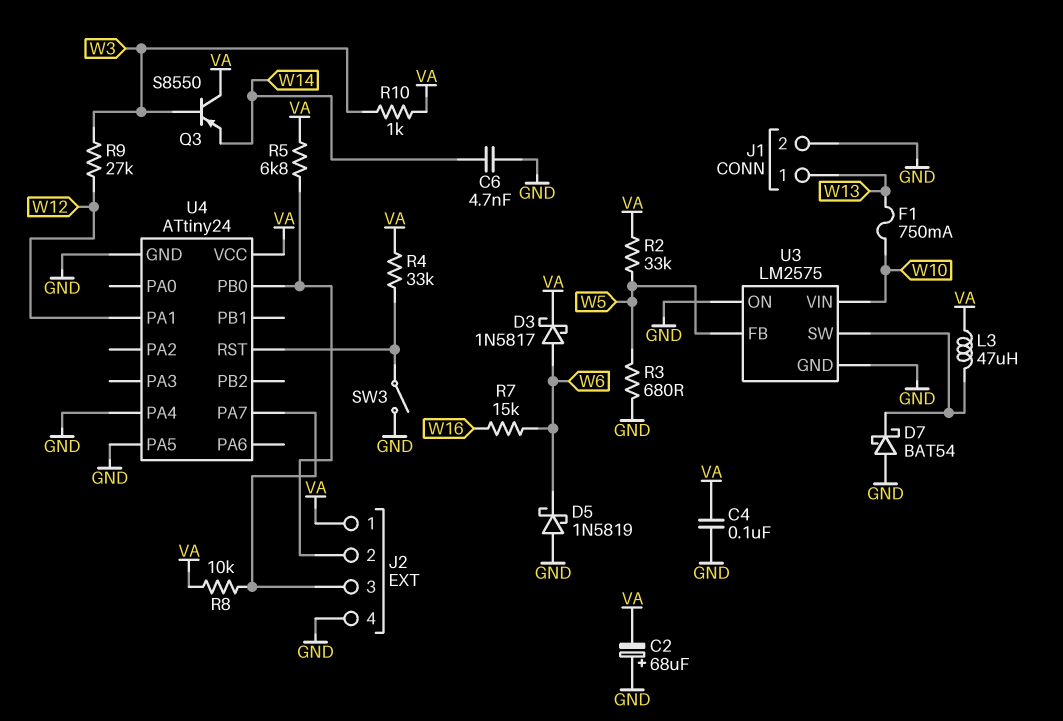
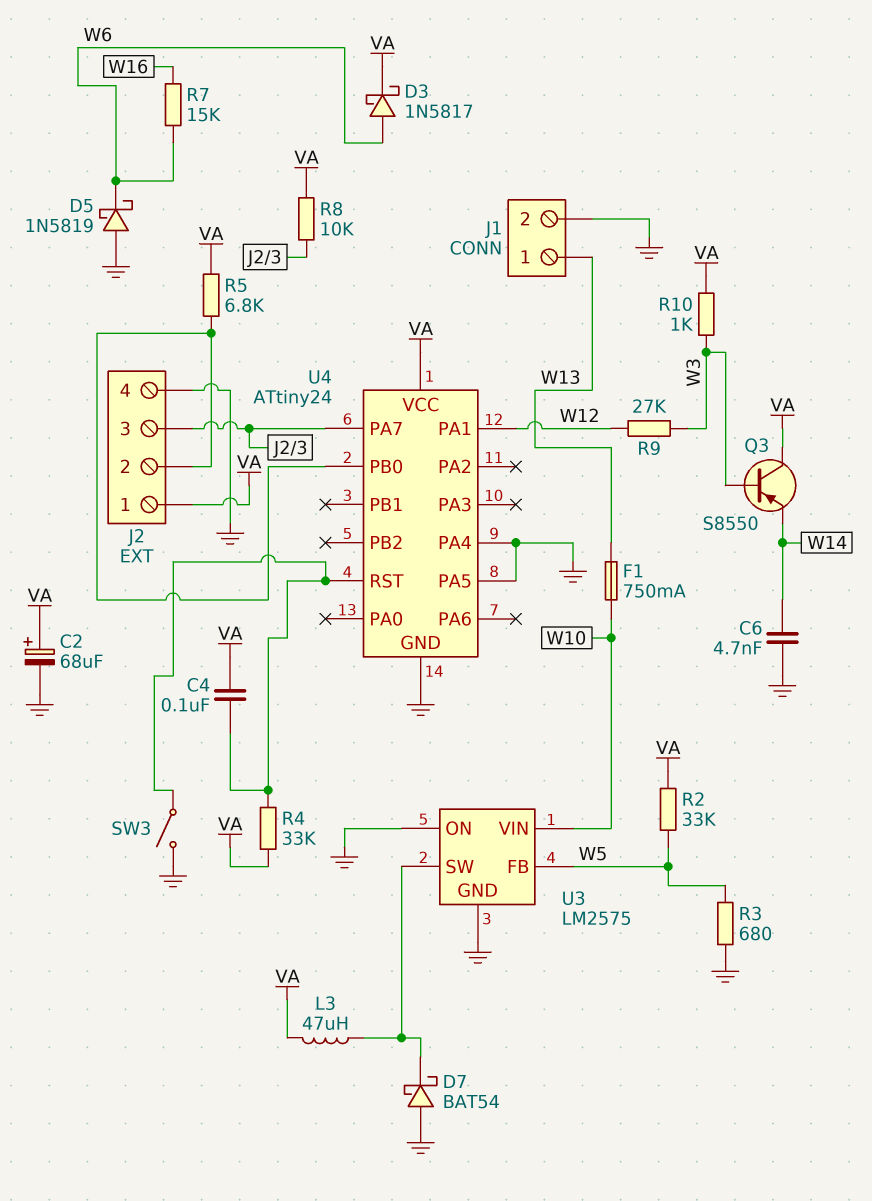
C2: 68uF (plus GND, minus VA) -> 68uF (plus VA, minus GND)
C4: 100nF (GND, VA) -> 100nF (U4/RST, VA)

